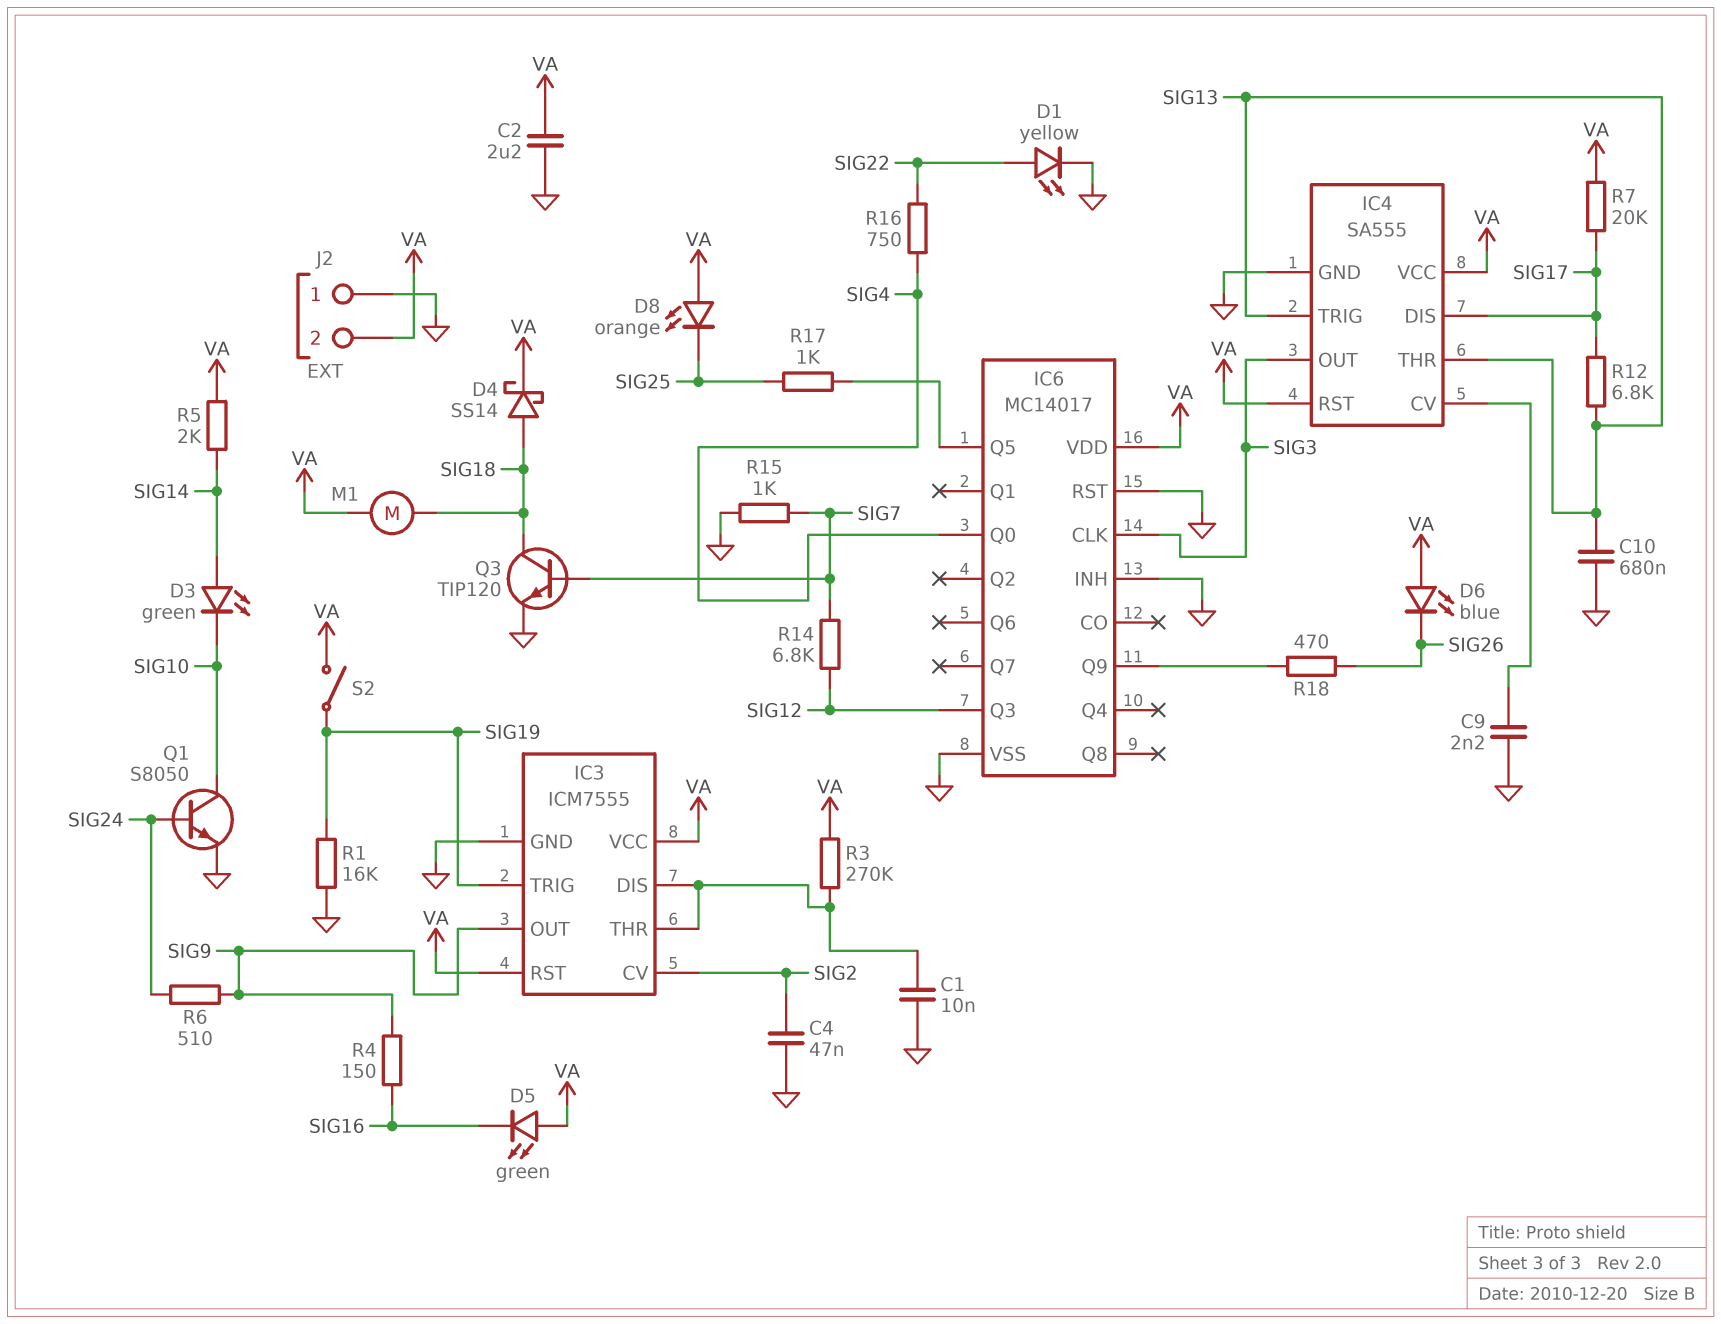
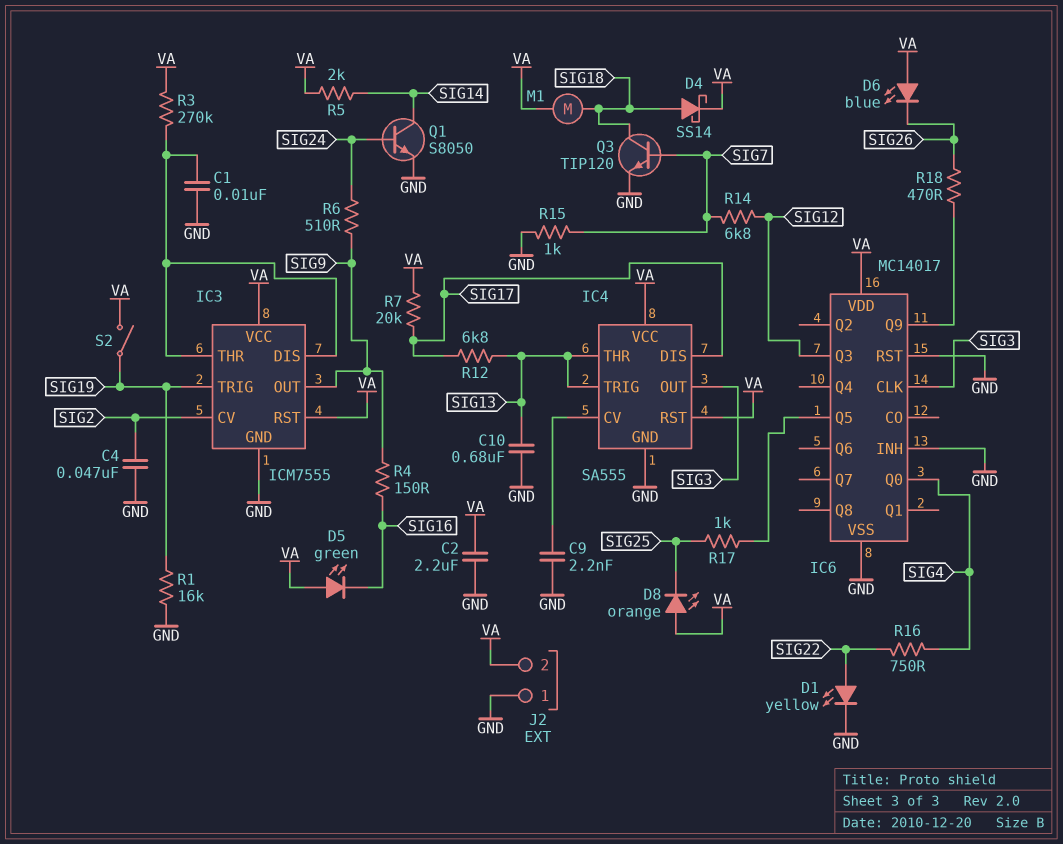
D3: LED green (A SIG14, K SIG10) -> none
Q1: NPN S8050 (B SIG24, C SIG10, E GND) -> NPN S8050 (B SIG24, C SIG14, E GND)

